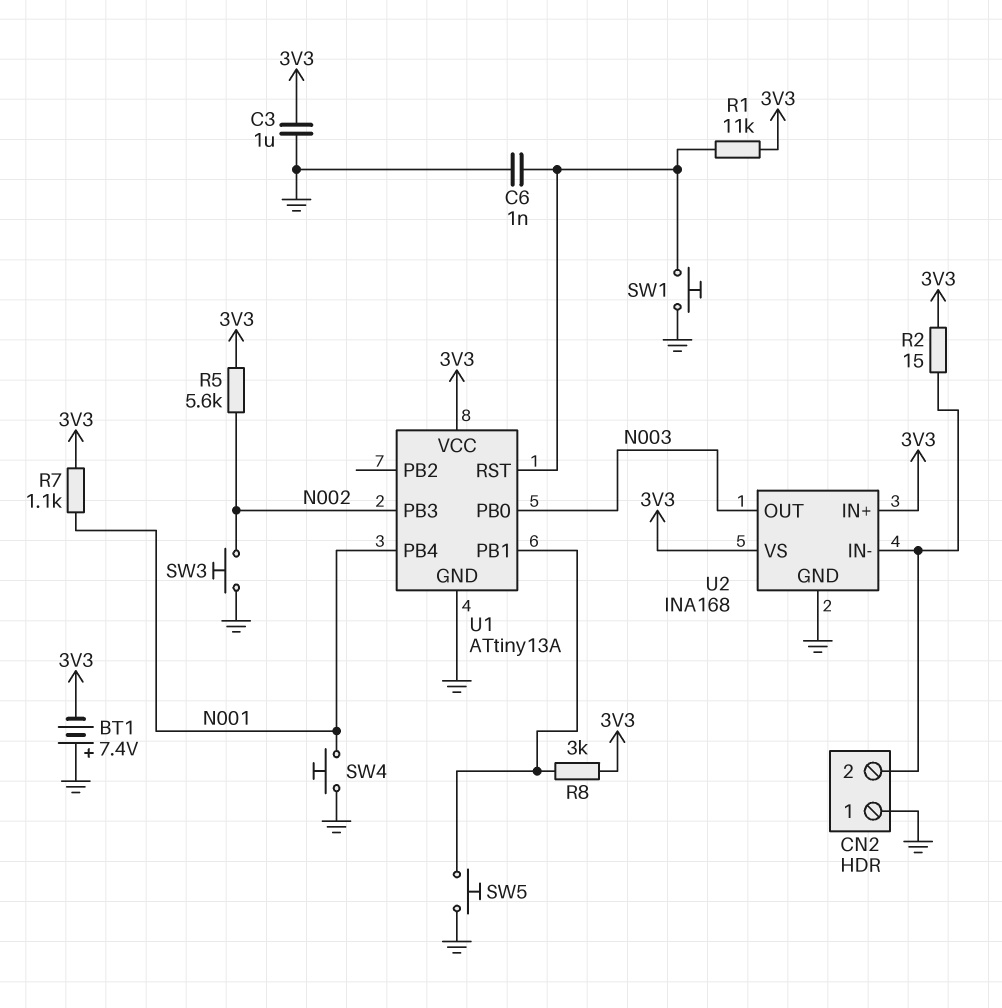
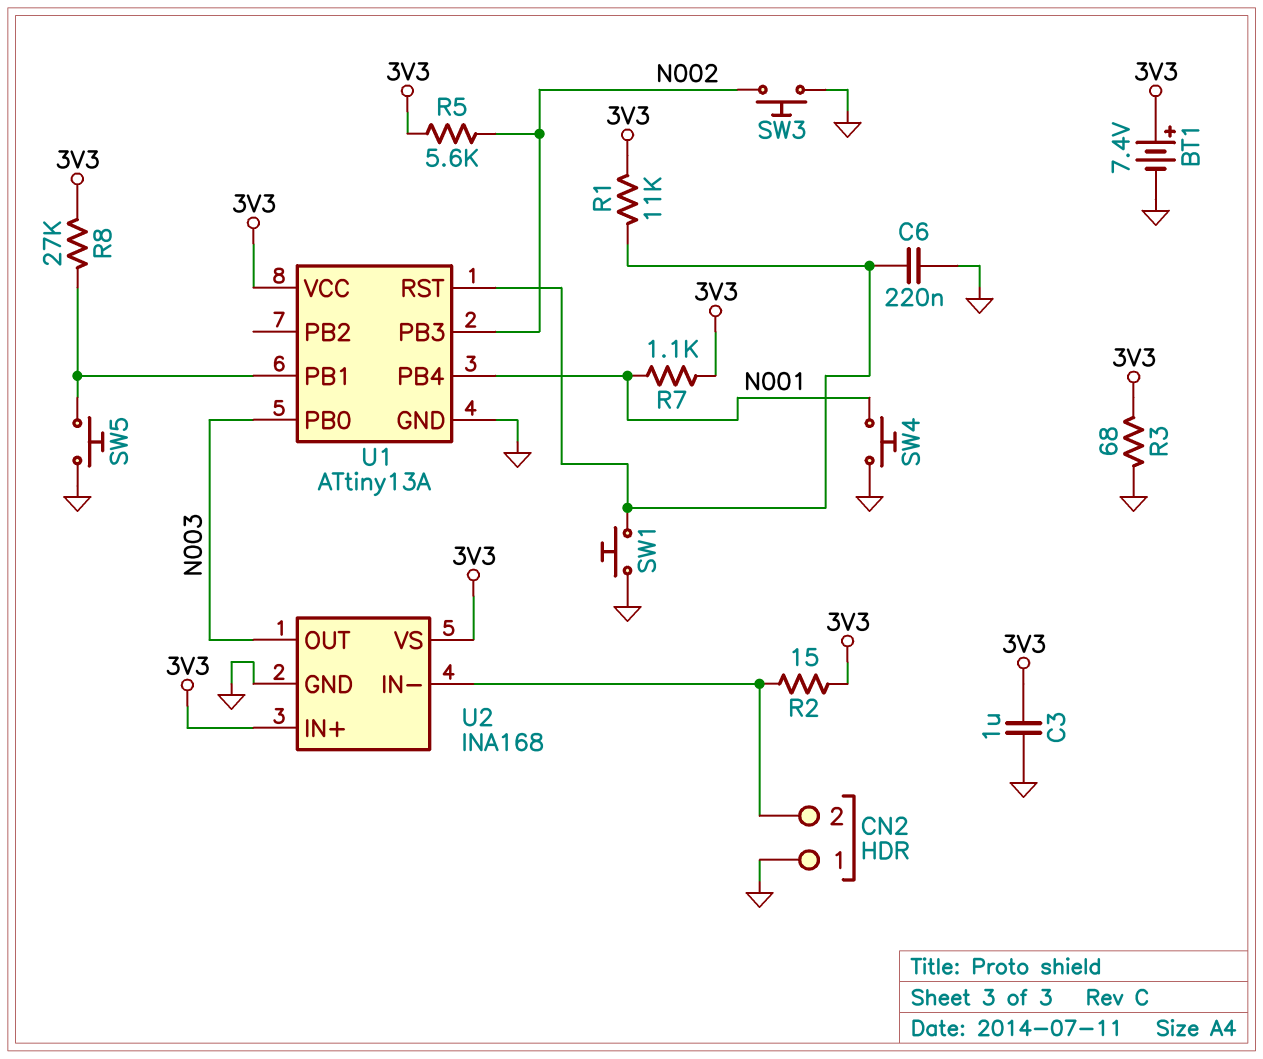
BT1: 7.4V (plus GND, minus 3V3) -> 7.4V (plus 3V3, minus GND)
C6: 1nF (GND, U1/RST) -> 220nF (GND, U1/RST)
R3: none -> 68 (3V3, GND)
R8: 3k (3V3, U1/PB1) -> 27k (3V3, U1/PB1)

